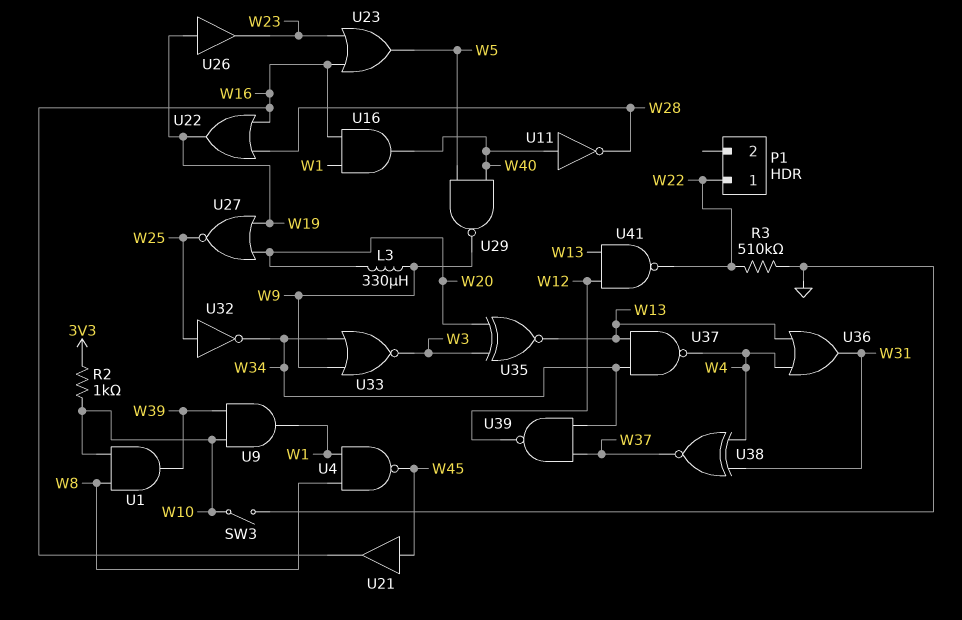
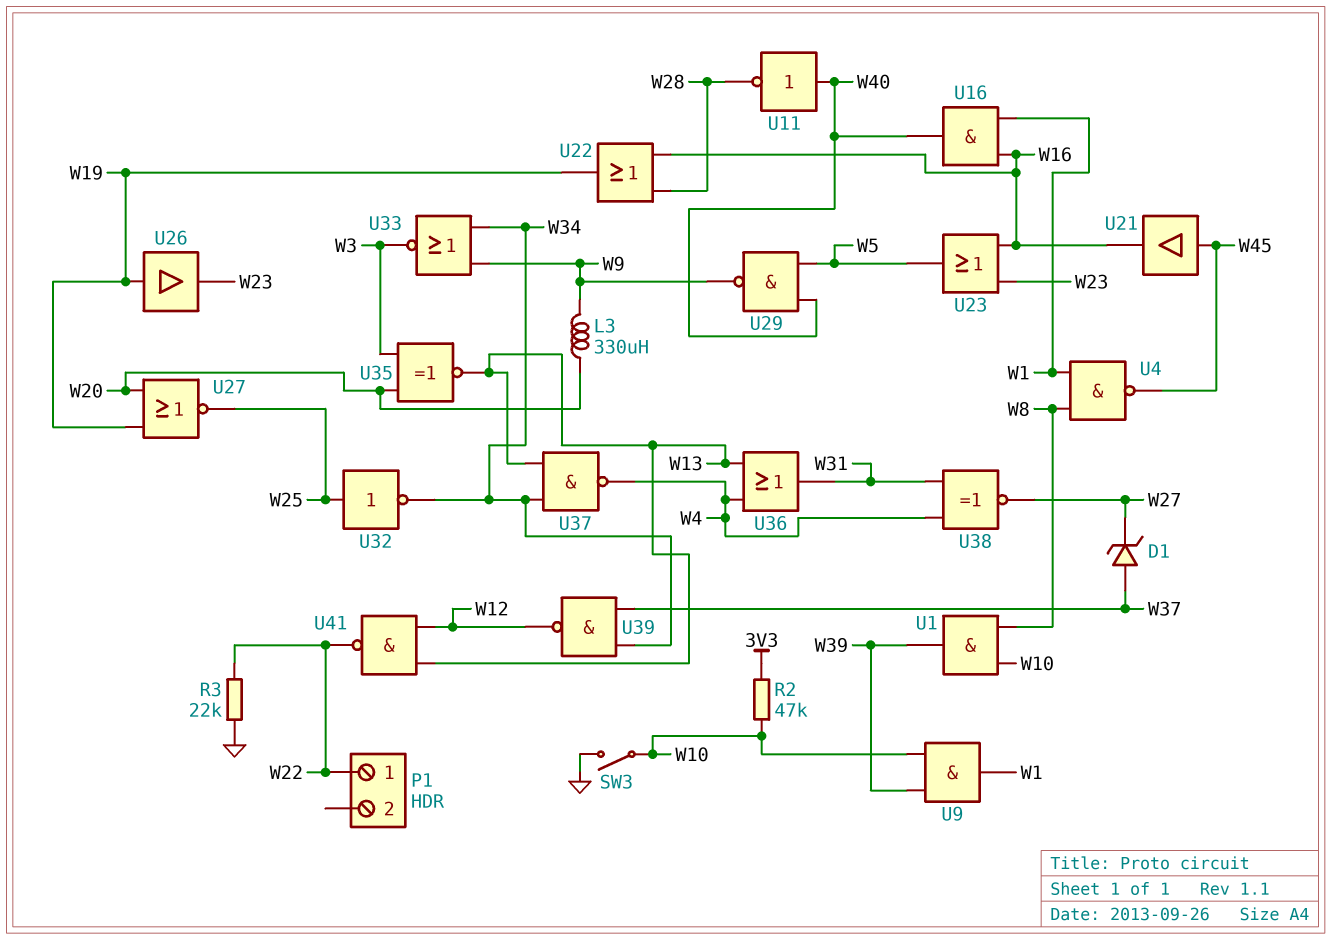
D1: none -> zener (A W37, K W27)
R2: 1k (3V3, W10) -> 47k (3V3, W10)
R3: 510k (GND, W22) -> 22k (GND, W22)
U38: XNOR (in W4, in W31, out W37) -> XNOR (in W4, in W31, out W27)

